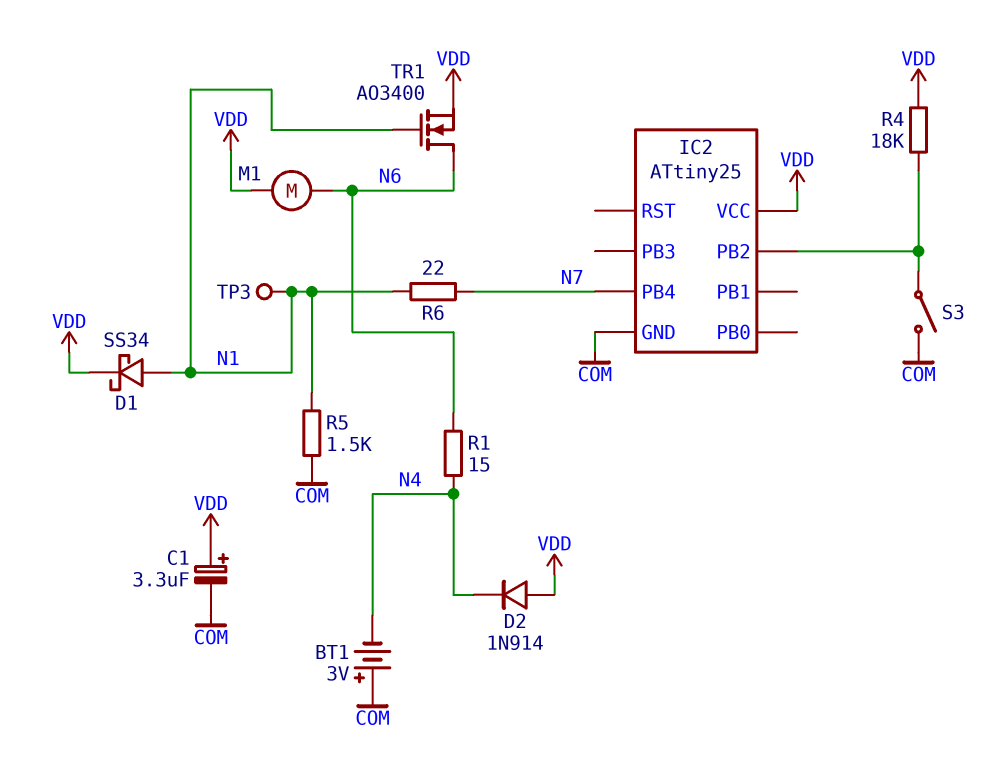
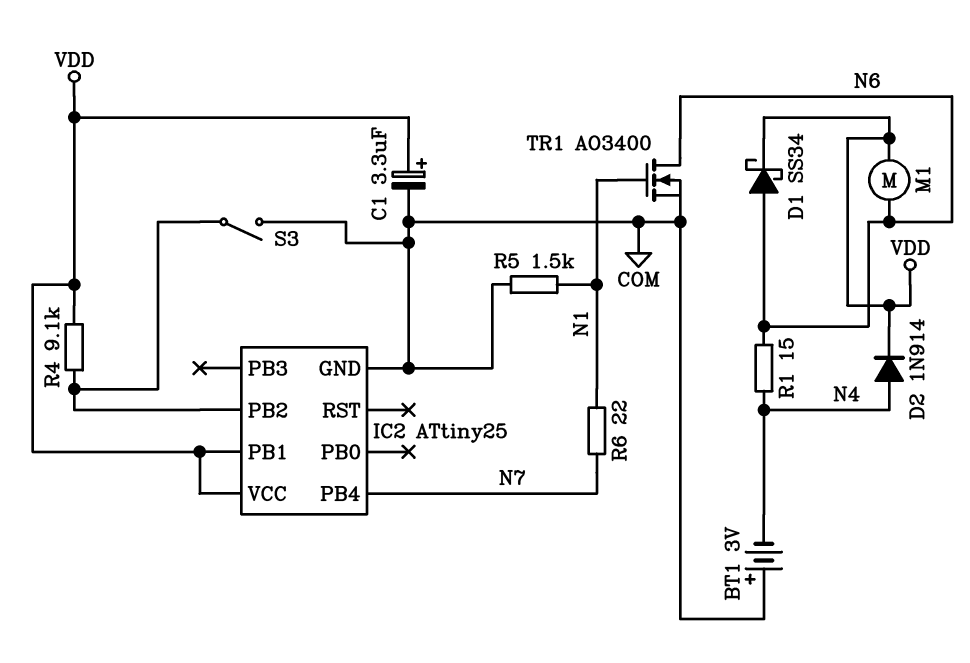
D1: schottky SS34 (A N1, K VDD) -> schottky SS34 (A N6, K VDD)
D2: diode 1N914 (A VDD, K N4) -> diode 1N914 (A N4, K VDD)
IC2 pin PB1: none -> VDD
R4: 18k (IC2/PB2, VDD) -> 9.1k (IC2/PB2, VDD)
TP3: test point (N1) -> none
TR1: NMOS AO3400 (G N1, D N6, S VDD) -> NMOS AO3400 (G N1, D N6, S COM)

